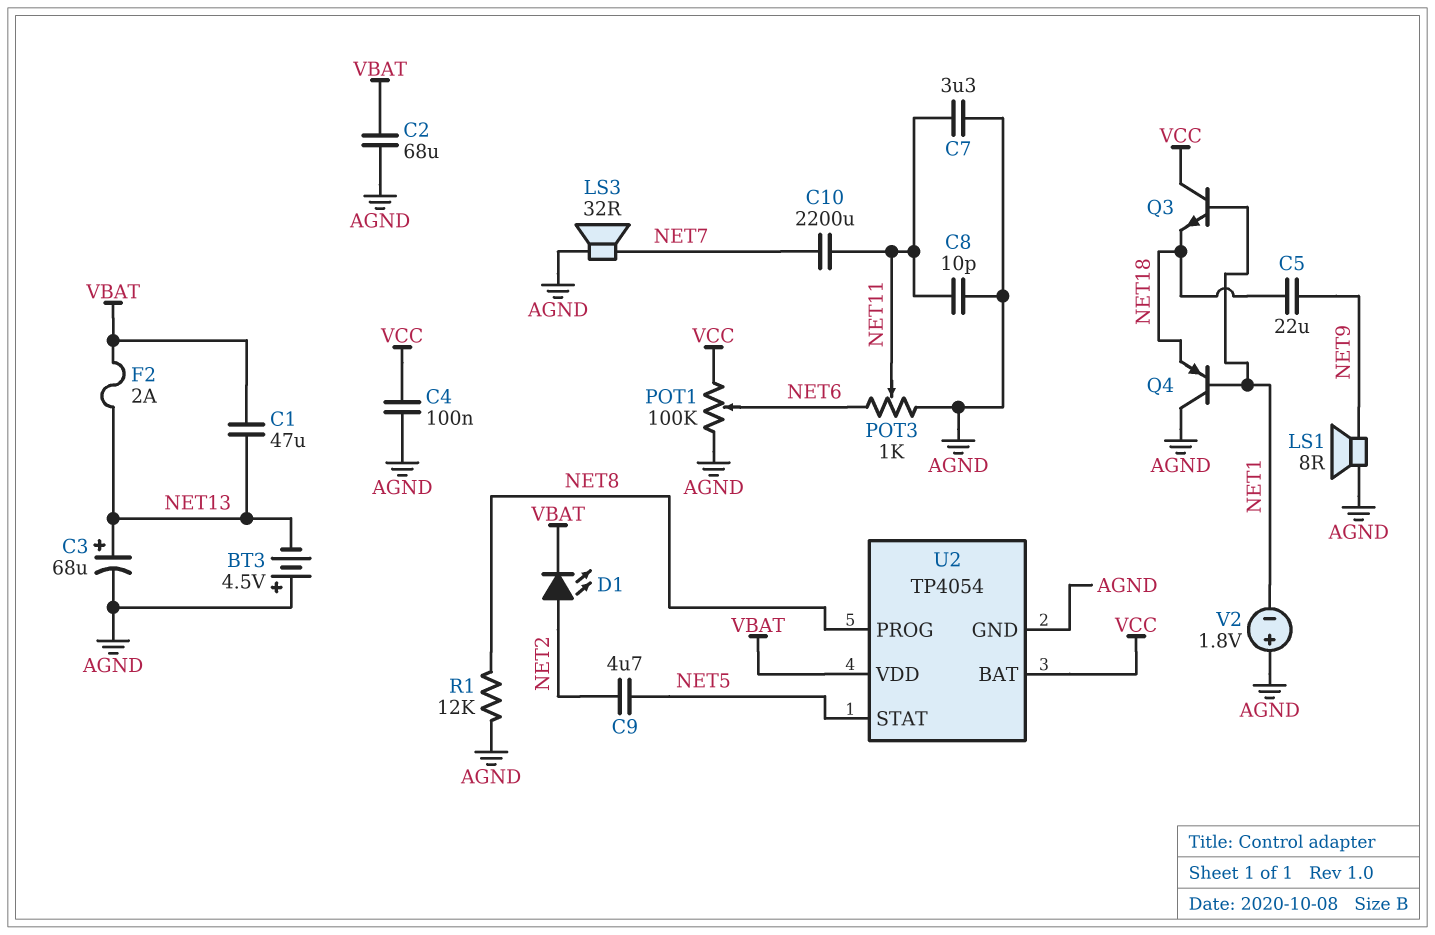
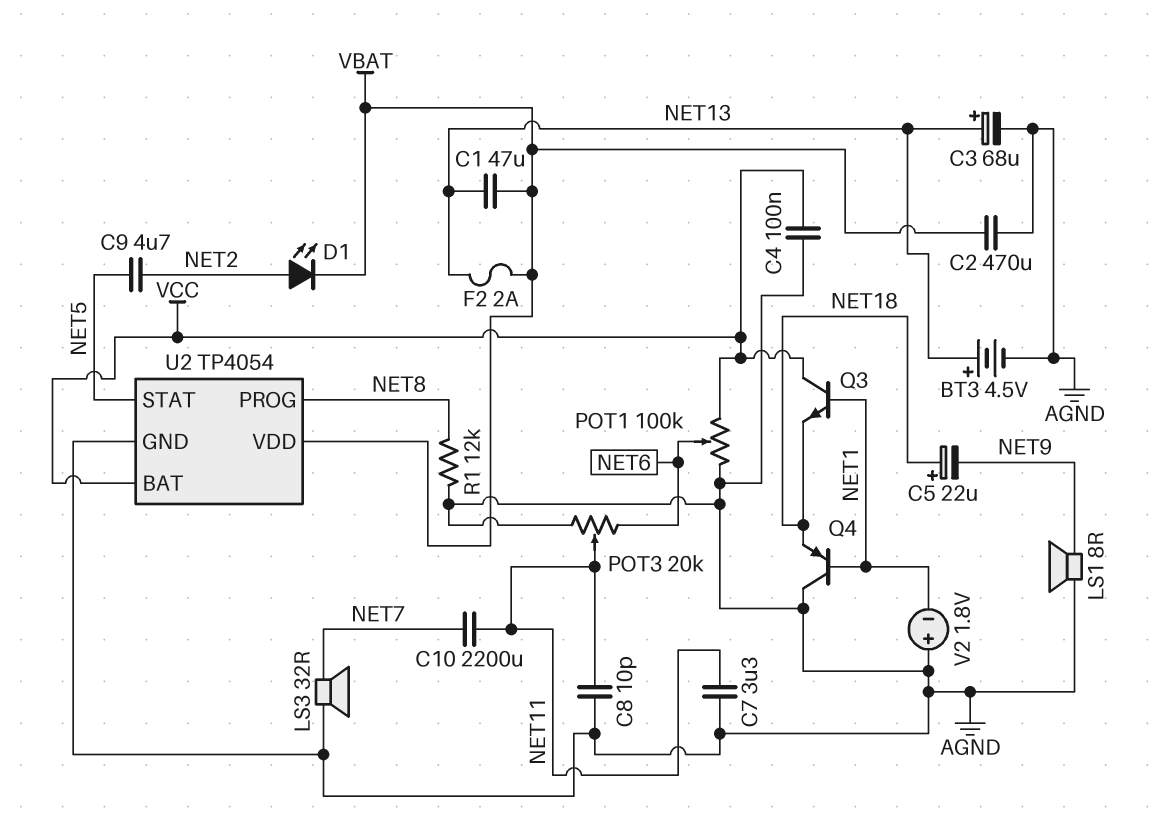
BT3: 4.5V (plus AGND, minus NET13) -> 4.5V (plus NET13, minus AGND)
C2: 68uF (AGND, VBAT) -> 470uF (AGND, VBAT)
C5: 22uF (NET9, NET18) -> 22uF (plus NET18, minus NET9)
POT3: 1k (AGND, NET6, wiper NET11) -> 20k (AGND, NET6, wiper NET11)

